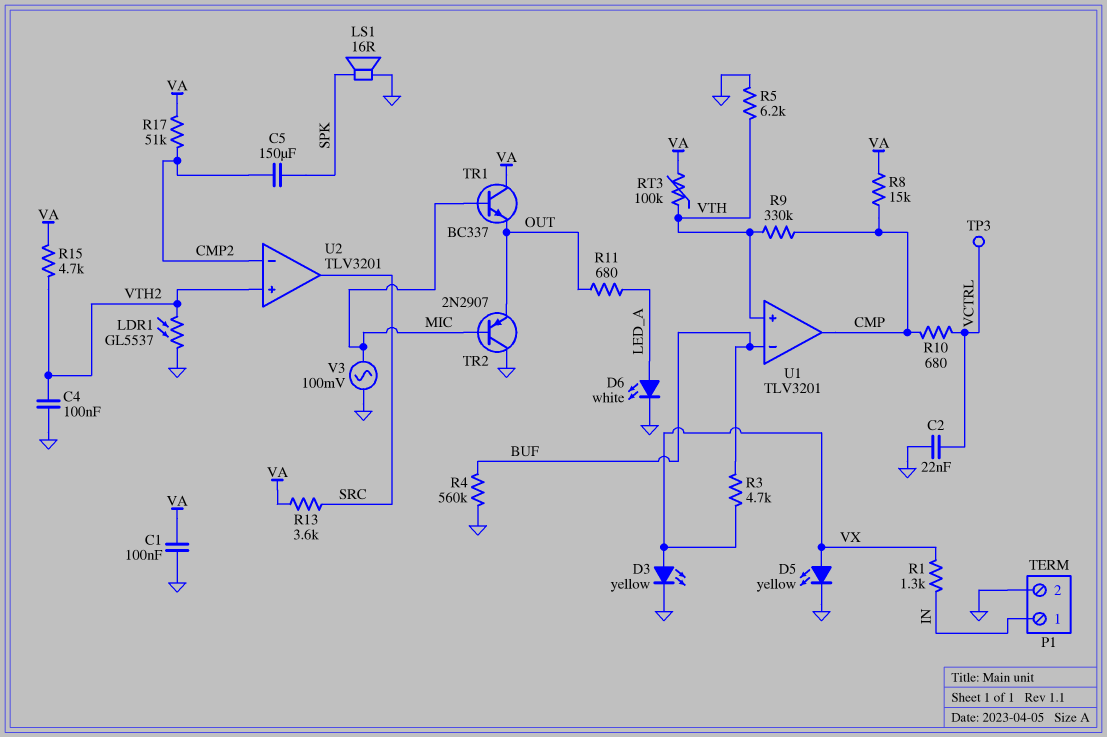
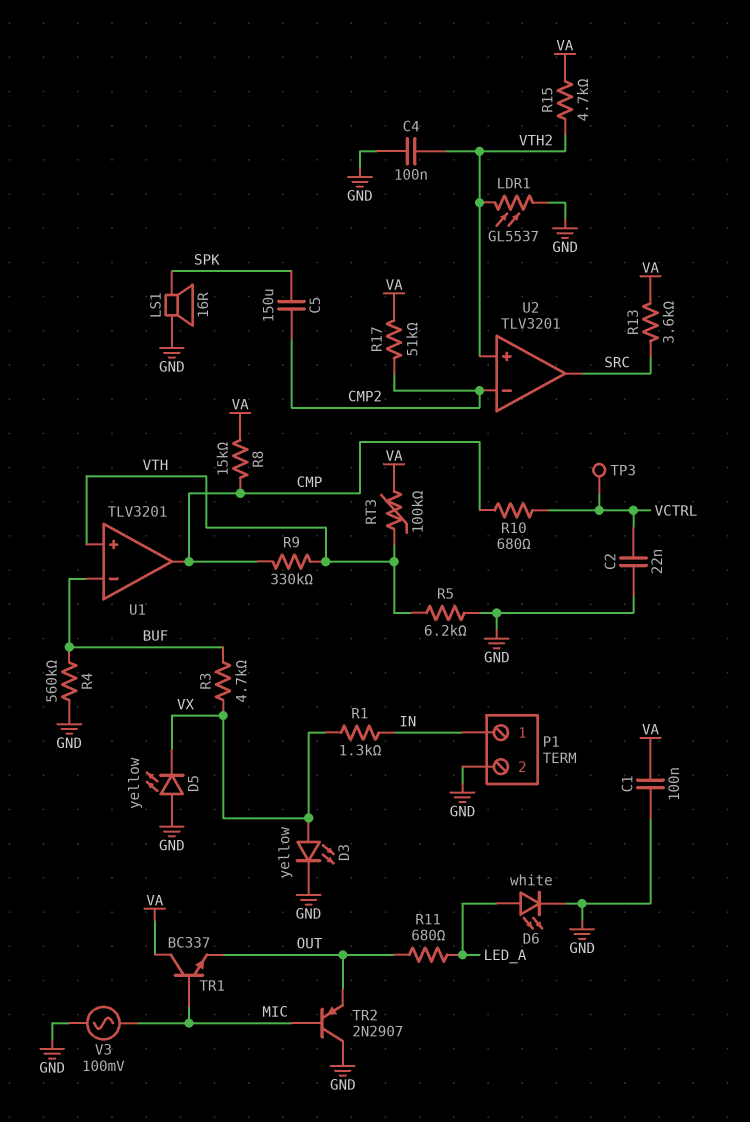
D5: LED yellow (A VX, K GND) -> LED yellow (A GND, K VX)

